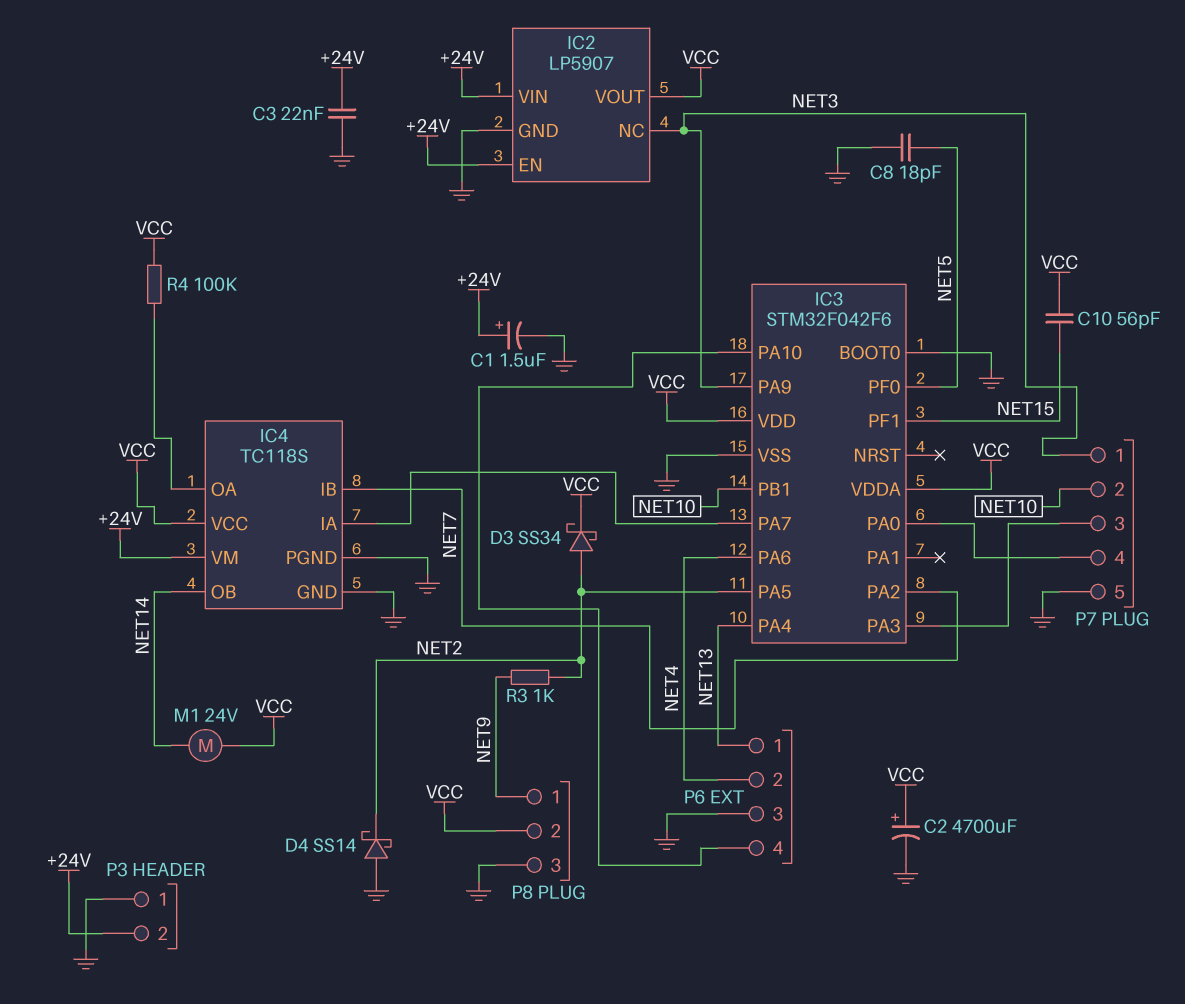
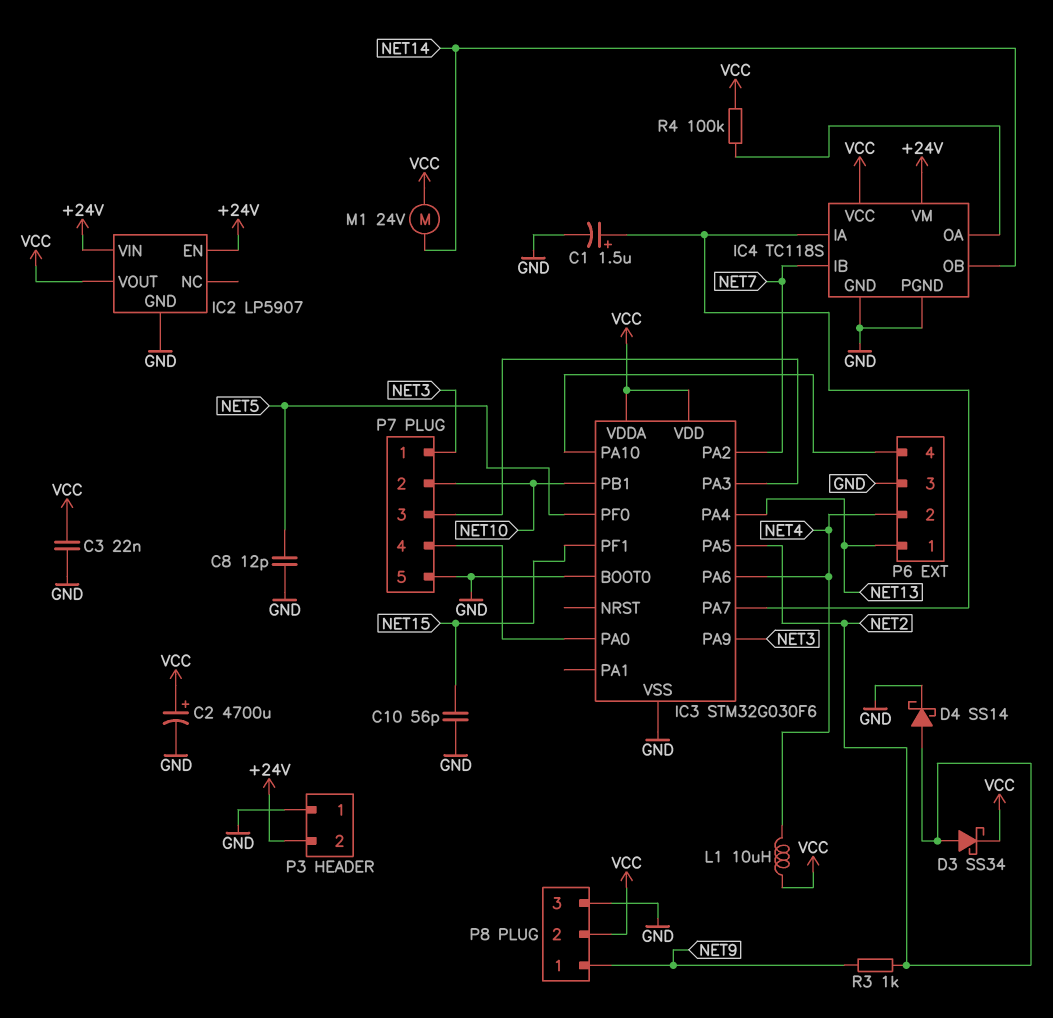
C1: 1.5uF (plus +24V, minus GND) -> 1.5uF (plus IC3/PA7, minus GND)
C3: 22nF (+24V, GND) -> 22nF (GND, VCC)
C8: 18pF (GND, NET5) -> 12pF (GND, NET5)
C10: 56pF (NET15, VCC) -> 56pF (GND, NET15)
D4: schottky SS14 (A GND, K NET2) -> schottky SS14 (A NET2, K GND)
IC2 pin NC: NET3 -> none
IC3: STM32F042F6 -> STM32G030F6
L1: none -> 10uH (NET4, VCC)

